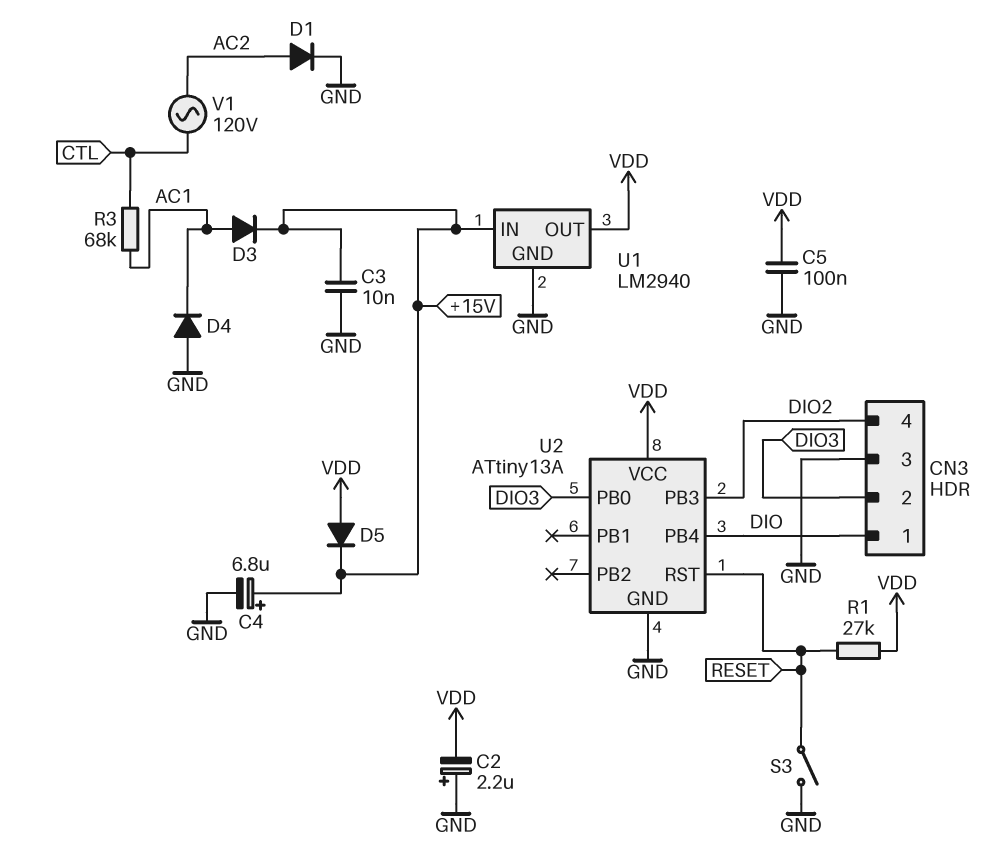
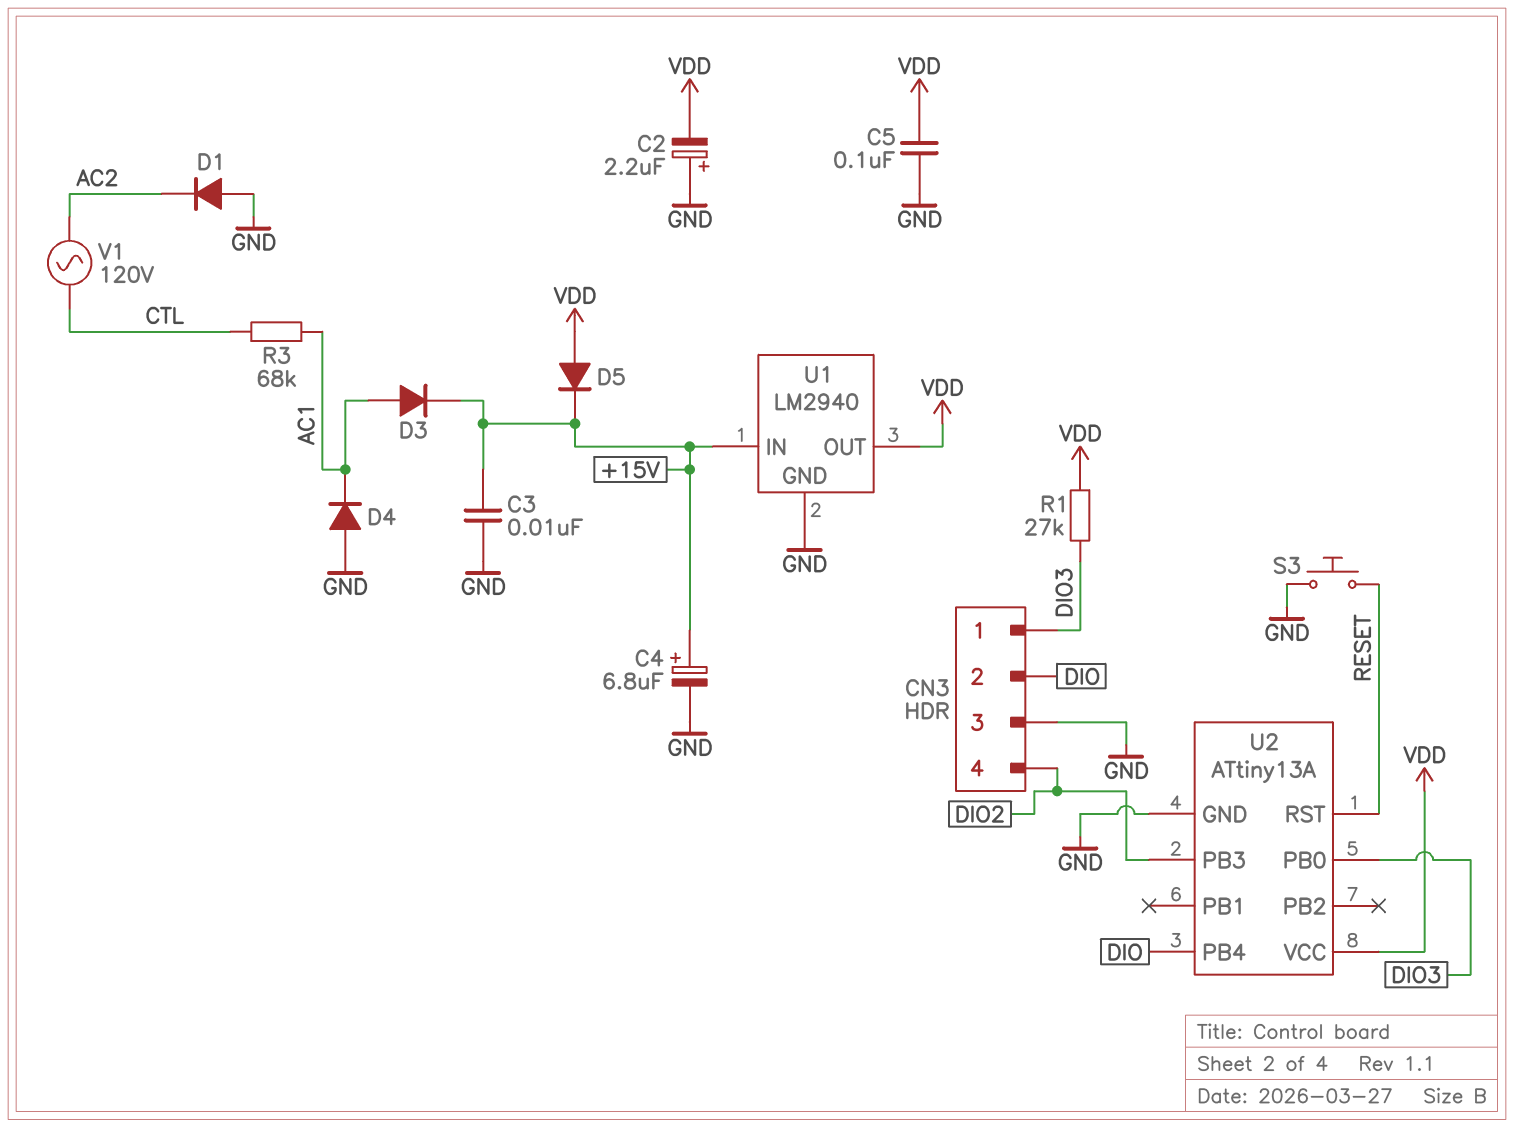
CN3 pin 1: DIO -> DIO3
CN3 pin 2: DIO3 -> DIO
D1: diode (A AC2, K GND) -> diode (A GND, K AC2)
R1: 27k (RESET, VDD) -> 27k (DIO3, VDD)
S3: switch (GND, RESET) -> button (GND, RESET)

